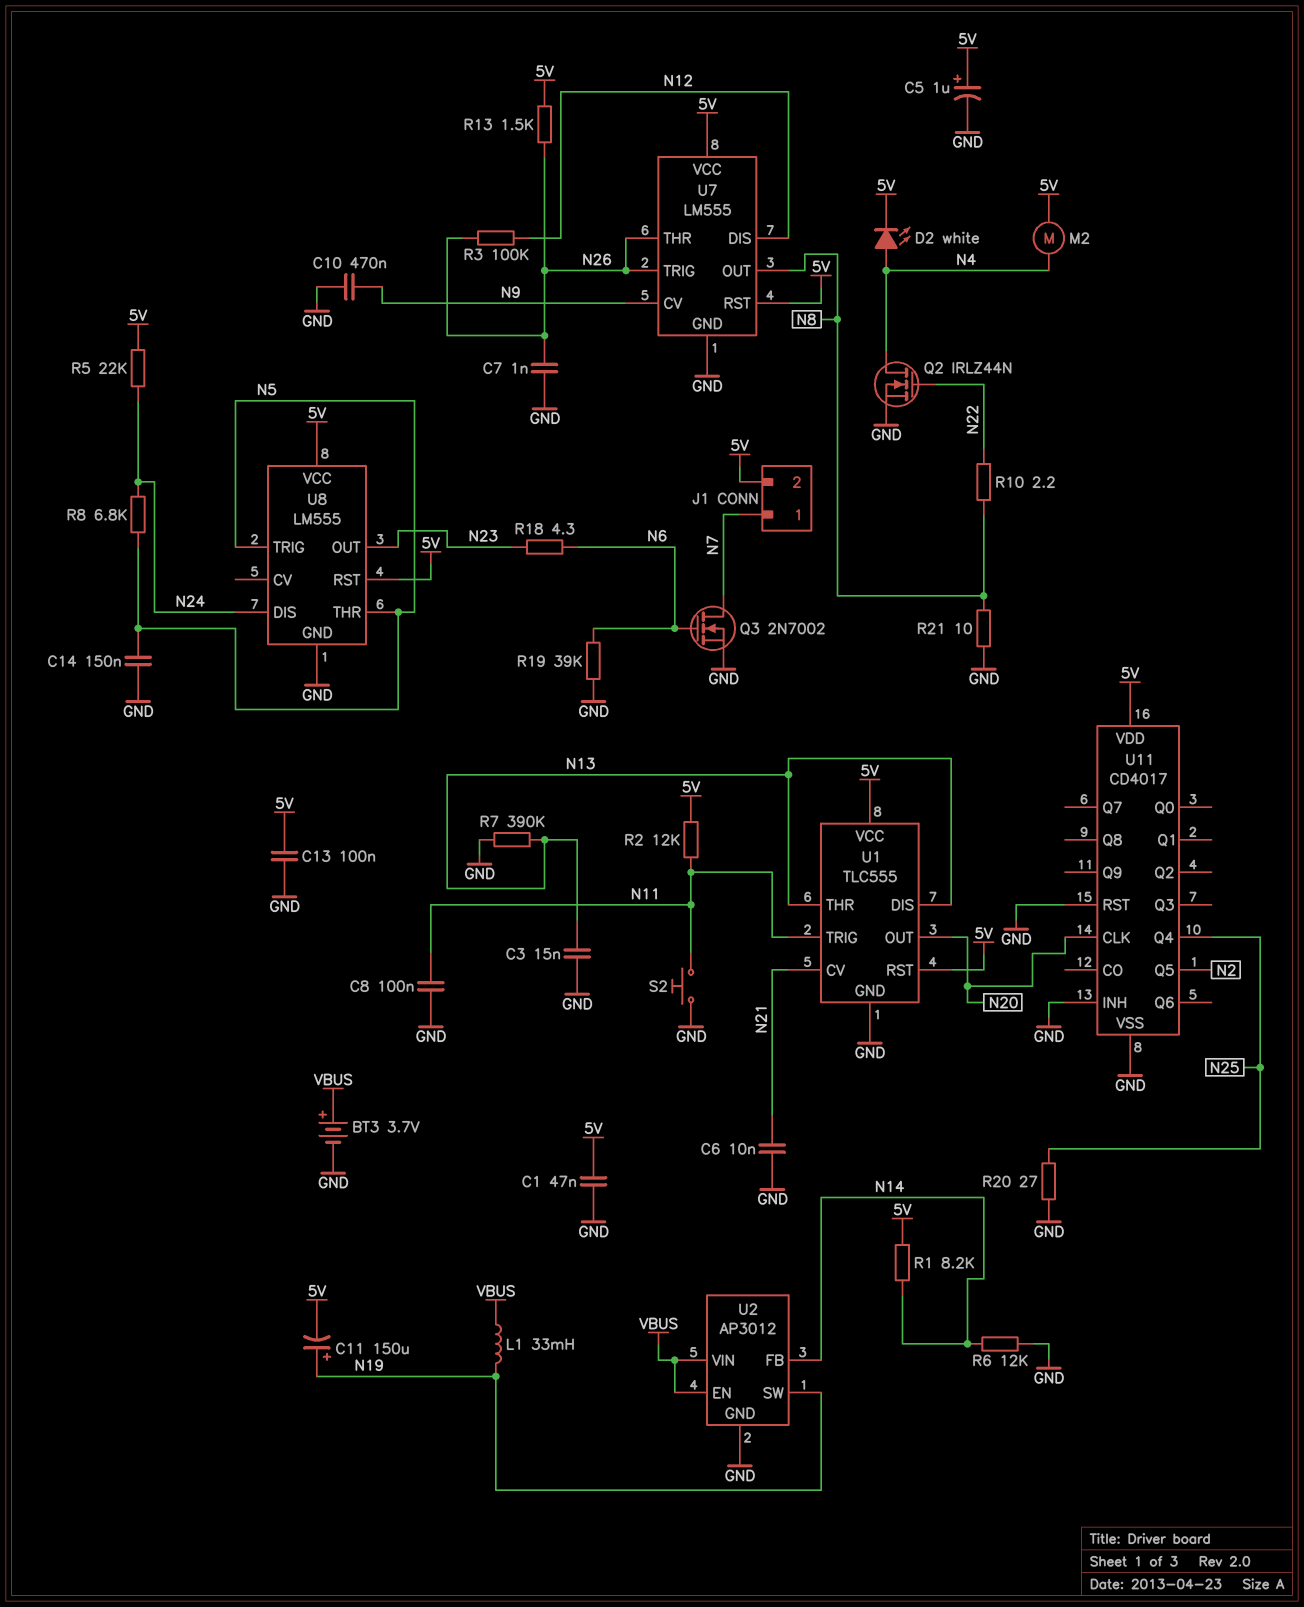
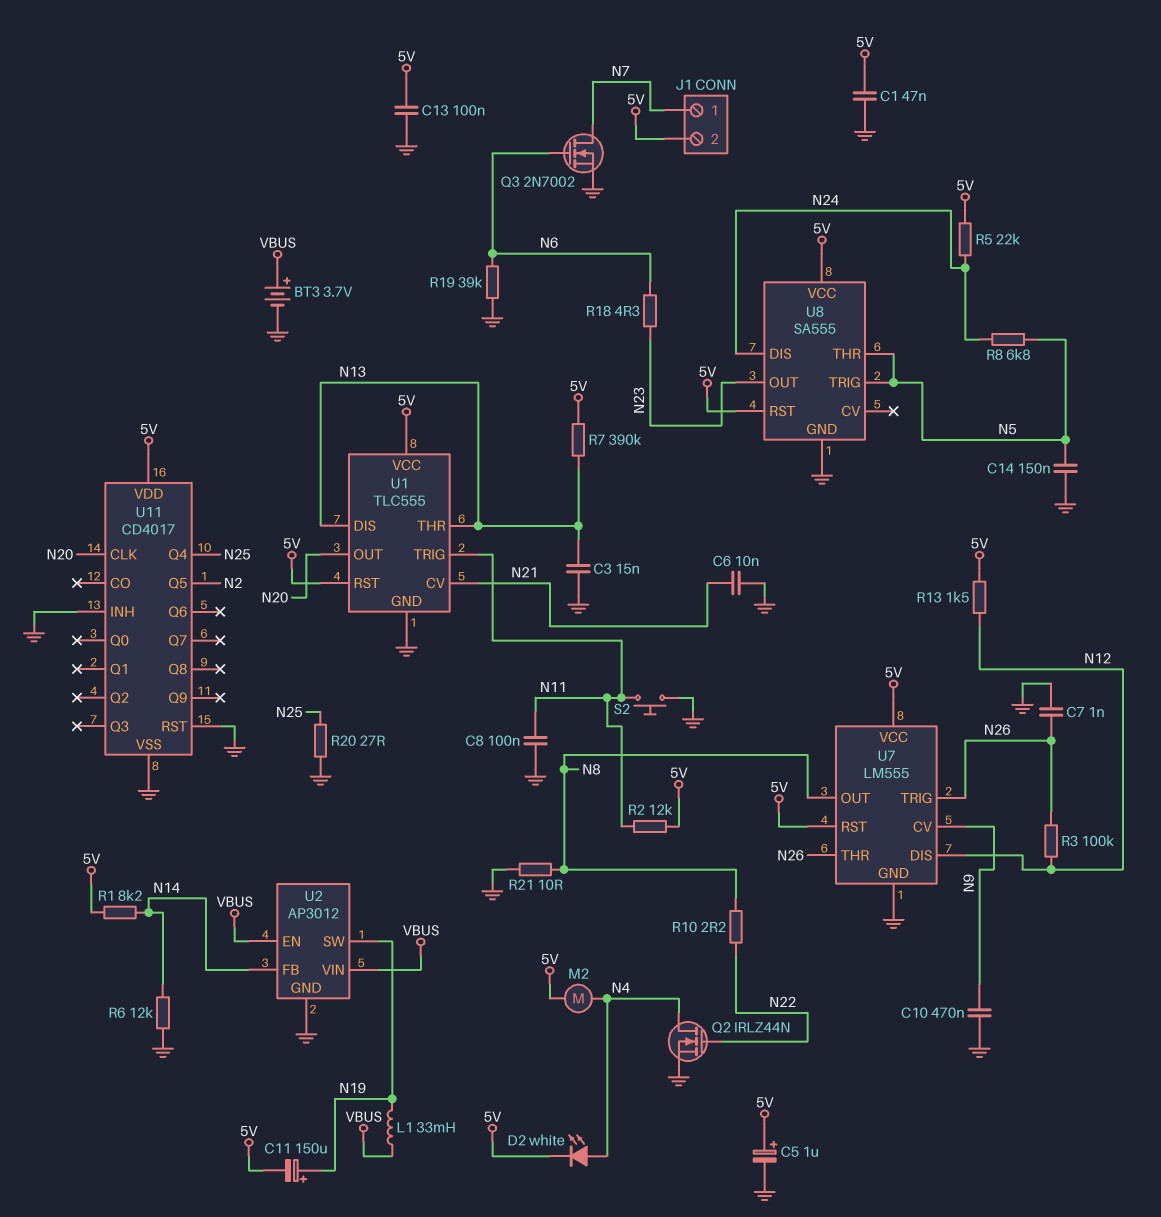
R7: 390k (GND, N13) -> 390k (5V, N13)
R13: 1.5k (5V, N26) -> 1.5k (5V, N12)
U8: LM555 -> SA555

